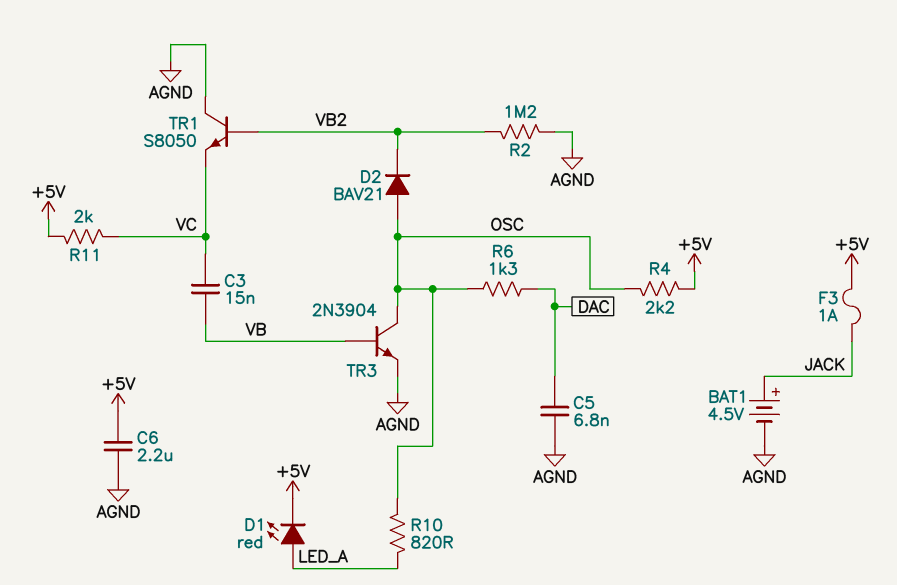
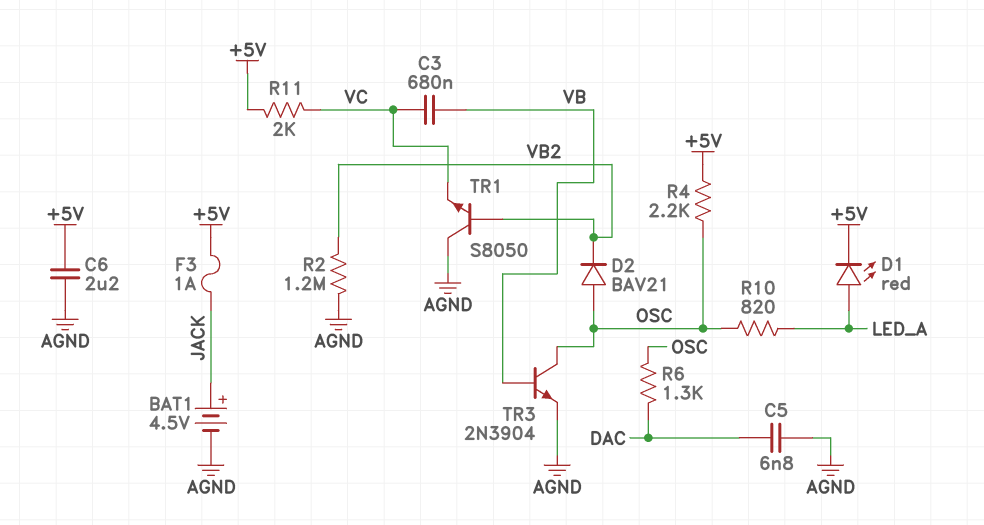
C3: 15nF (VB, VC) -> 680nF (VB, VC)

